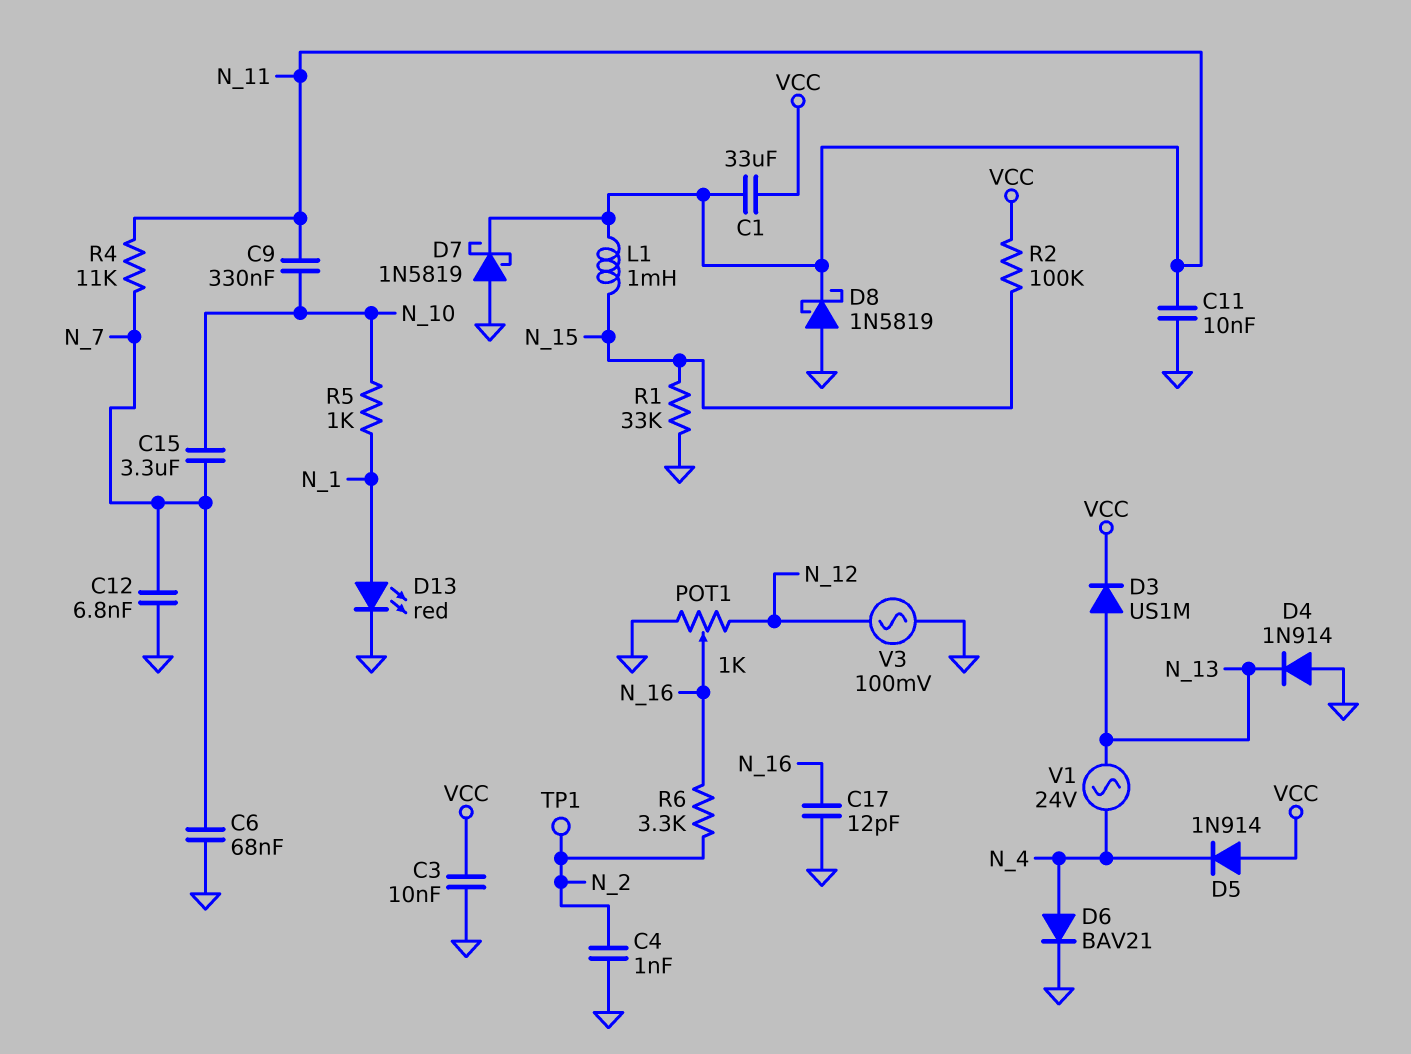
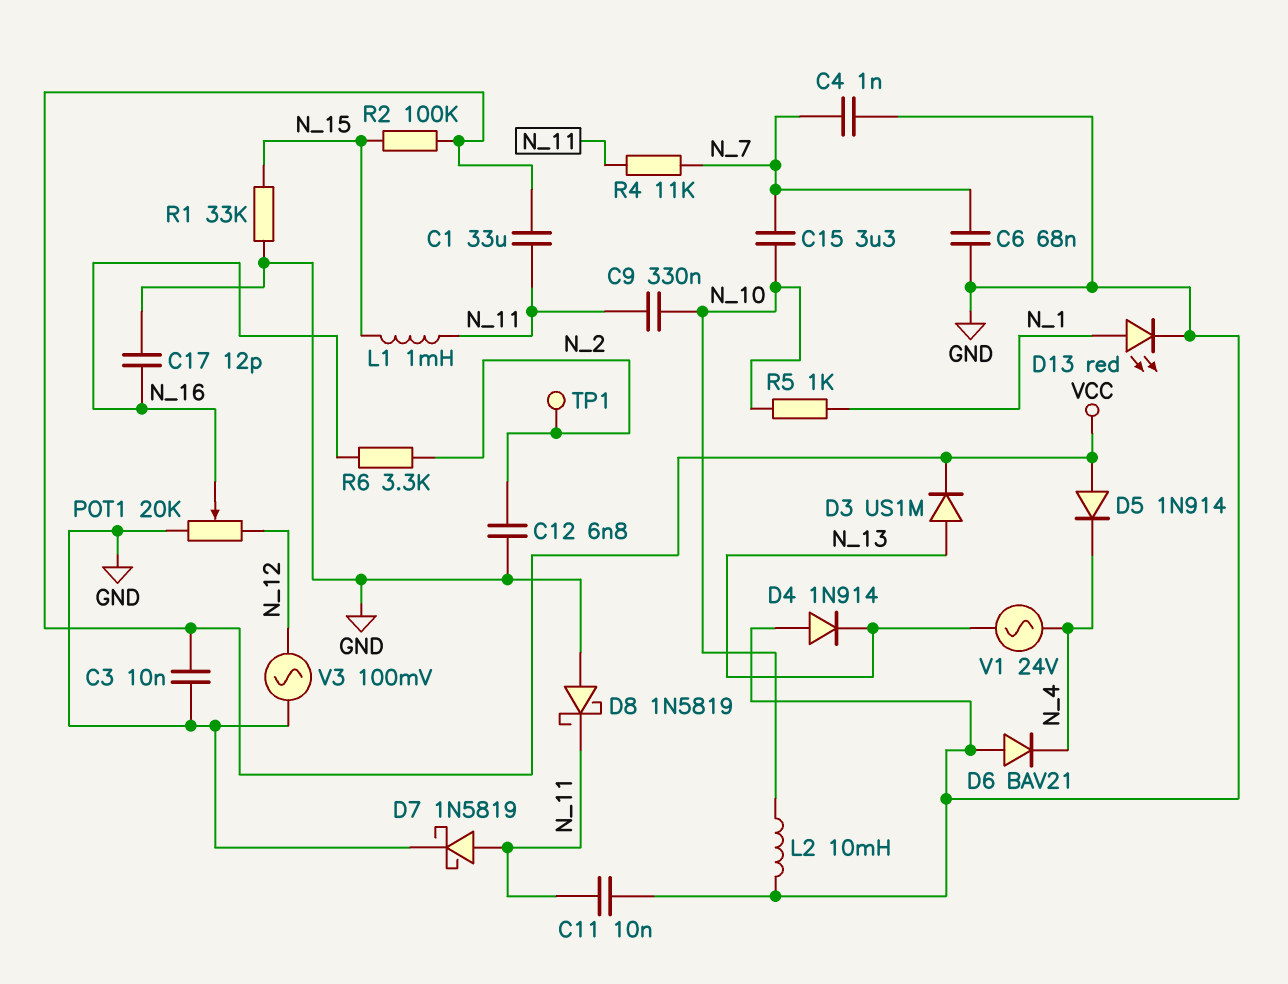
C4: 1nF (GND, N_2) -> 1nF (GND, N_7)
C12: 6.8nF (GND, N_7) -> 6.8nF (GND, N_2)
D6: diode BAV21 (A N_4, K GND) -> diode BAV21 (A GND, K N_4)
D7: schottky 1N5819 (A GND, K N_11) -> schottky 1N5819 (A N_11, K GND)
L2: none -> 10mH (GND, N_10)
POT1: 1k (GND, N_12, wiper N_16) -> 20k (GND, N_12, wiper N_16)

